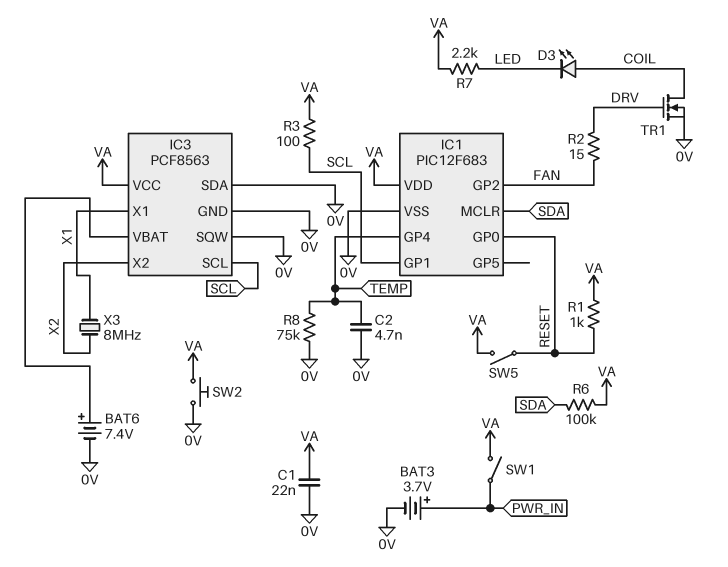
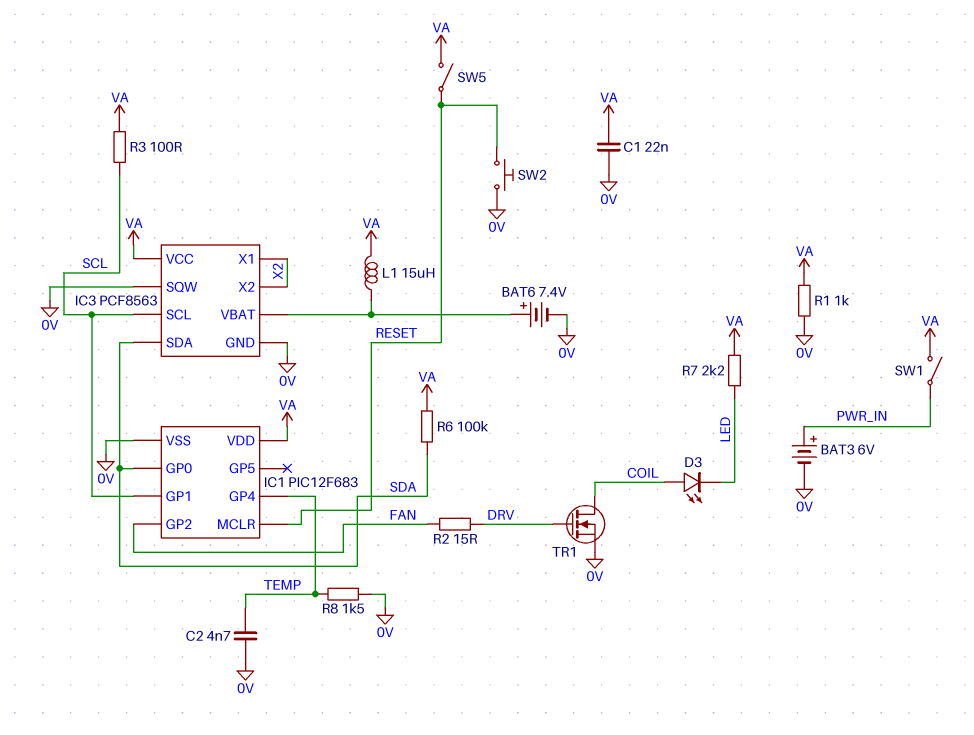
BAT3: 3.7V (plus PWR_IN, minus 0V) -> 6V (plus PWR_IN, minus 0V)
IC1 pin GP0: RESET -> SDA
IC1 pin MCLR: SDA -> RESET
IC3 pin SDA: 0V -> SDA
IC3 pin X1: X1 -> X2
L1: none -> 15uH (IC3/VBAT, VA)
R1: 1k (RESET, VA) -> 1k (0V, VA)
R8: 75k (0V, TEMP) -> 1.5k (0V, TEMP)
SW2: button (0V, VA) -> button (0V, RESET)
X3: 8MHz (X1, X2) -> none

